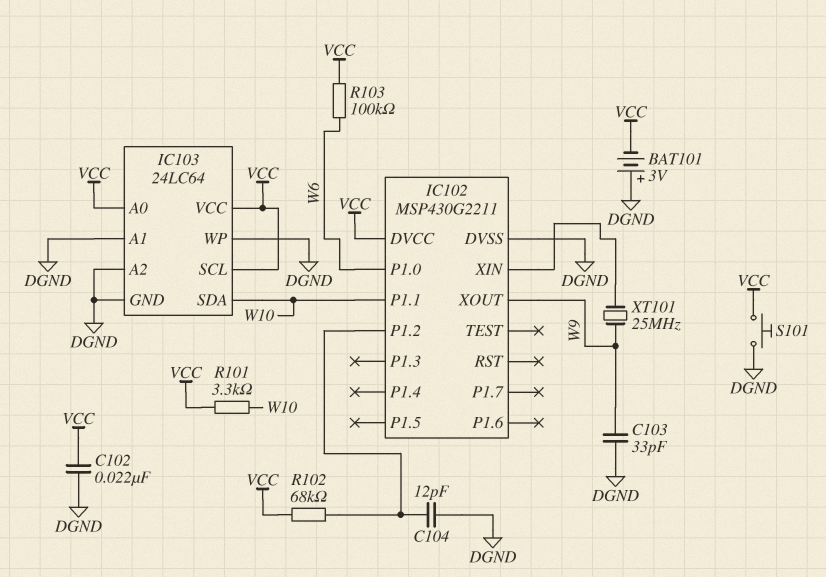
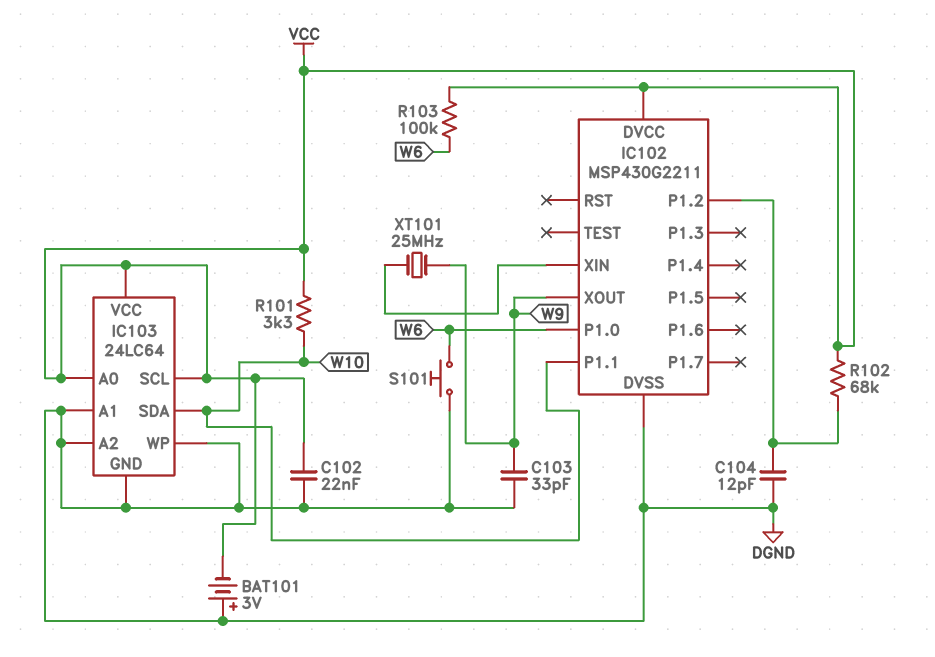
S101: button (DGND, VCC) -> button (DGND, W6)

